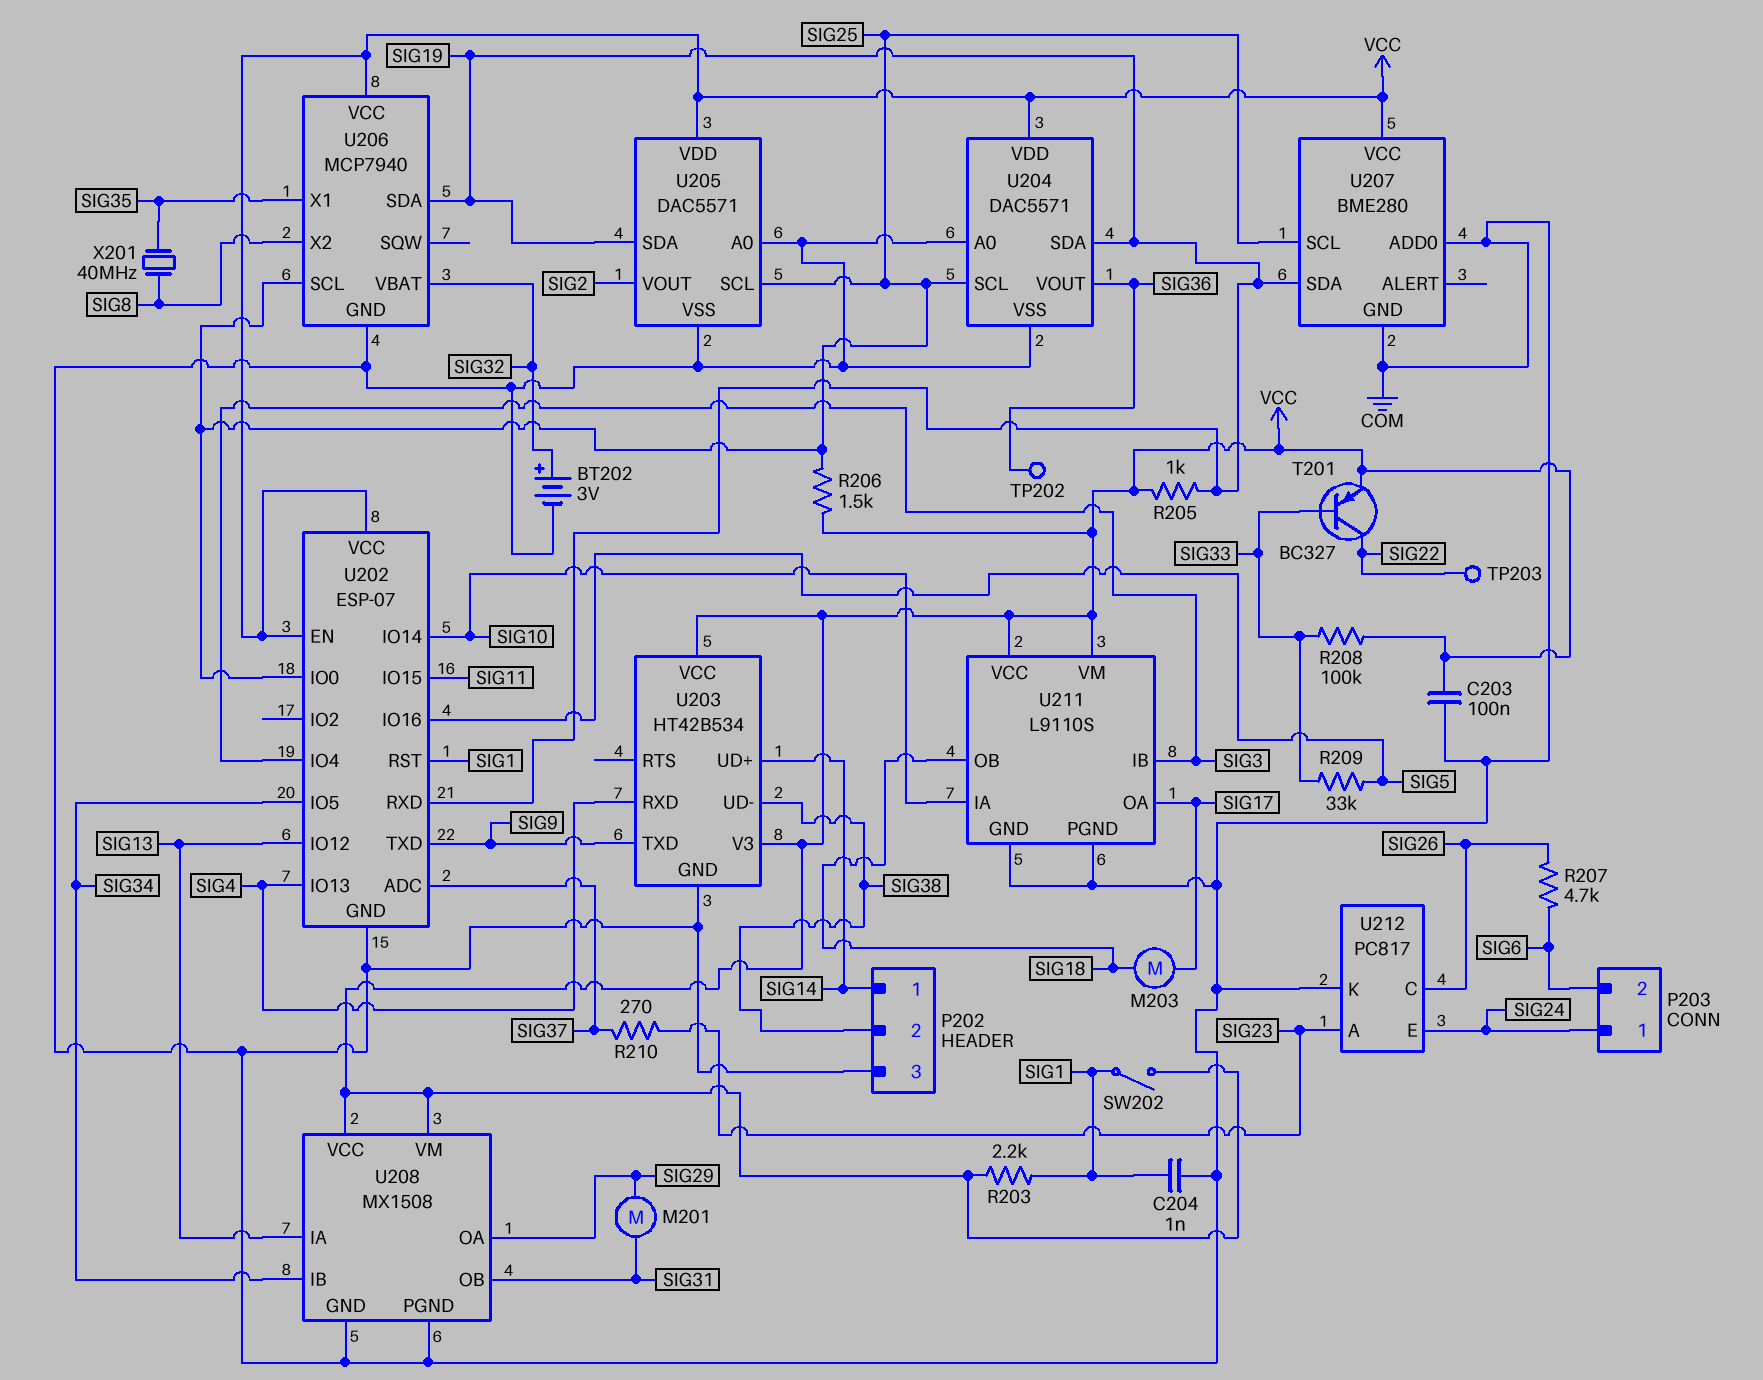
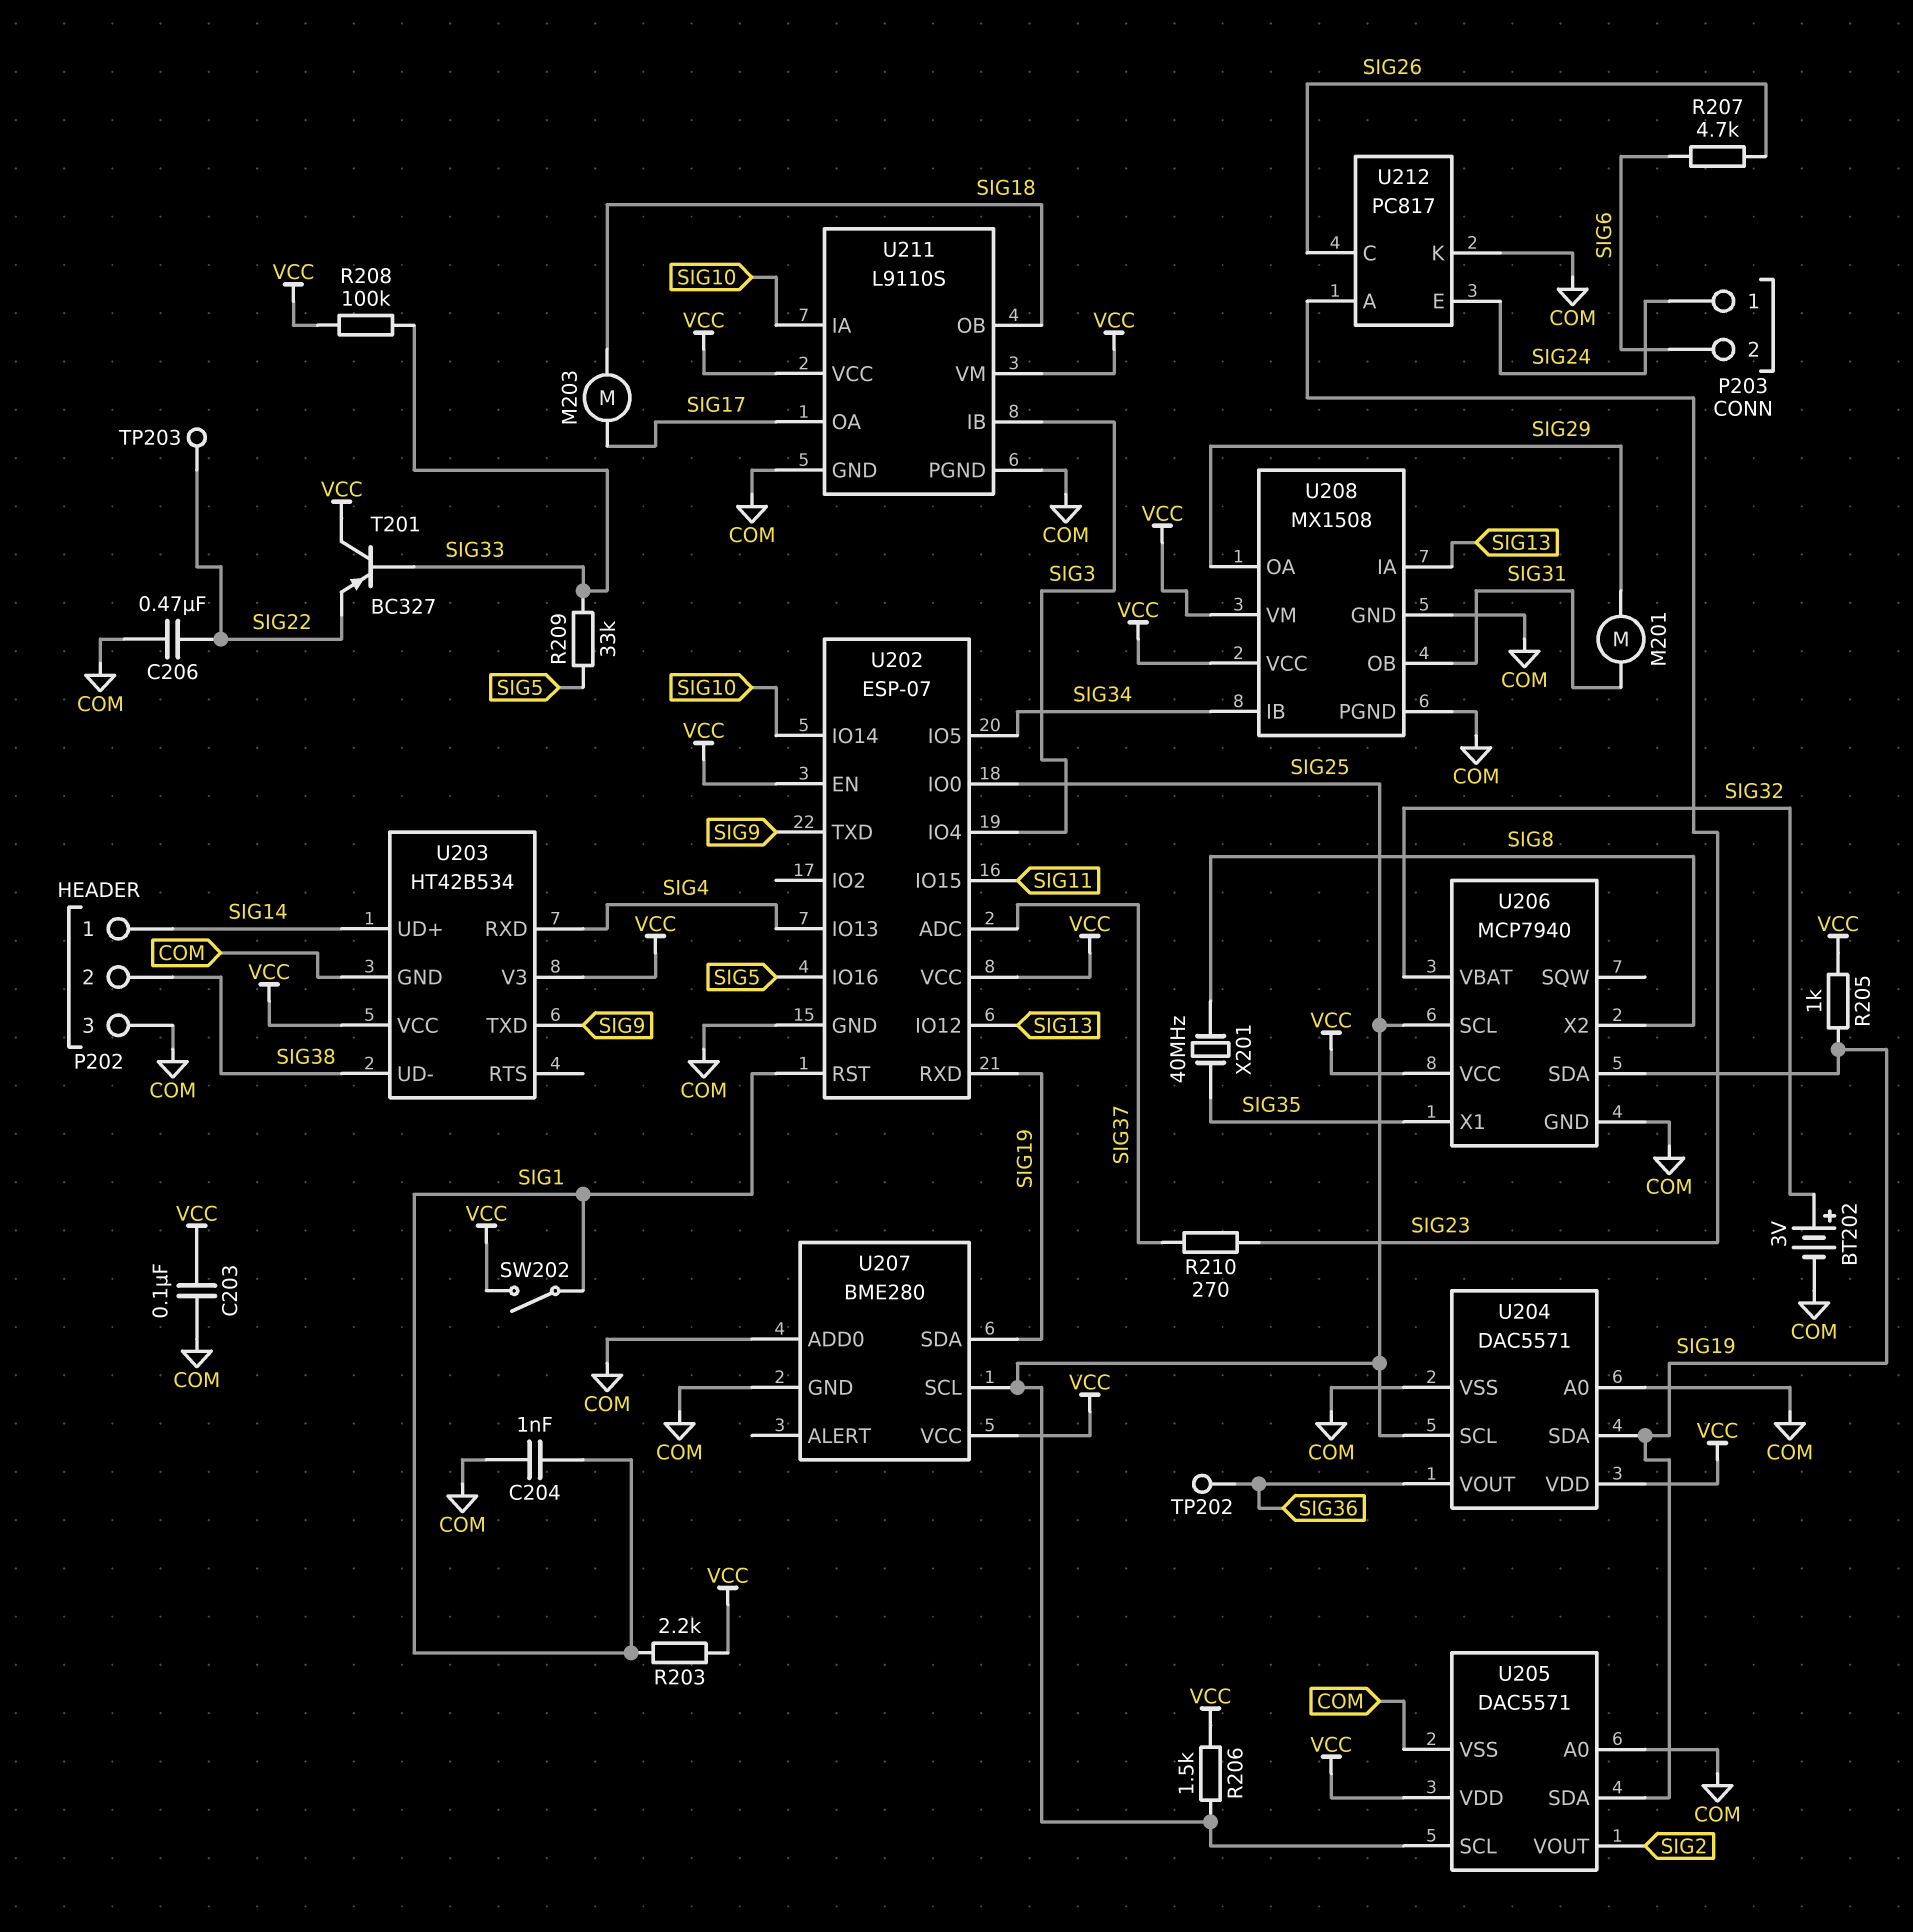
C206: none -> 470nF (COM, SIG22)
T201: PNP BC327 (B SIG33, C SIG22, E VCC) -> PNP BC327 (B SIG33, C VCC, E SIG22)

